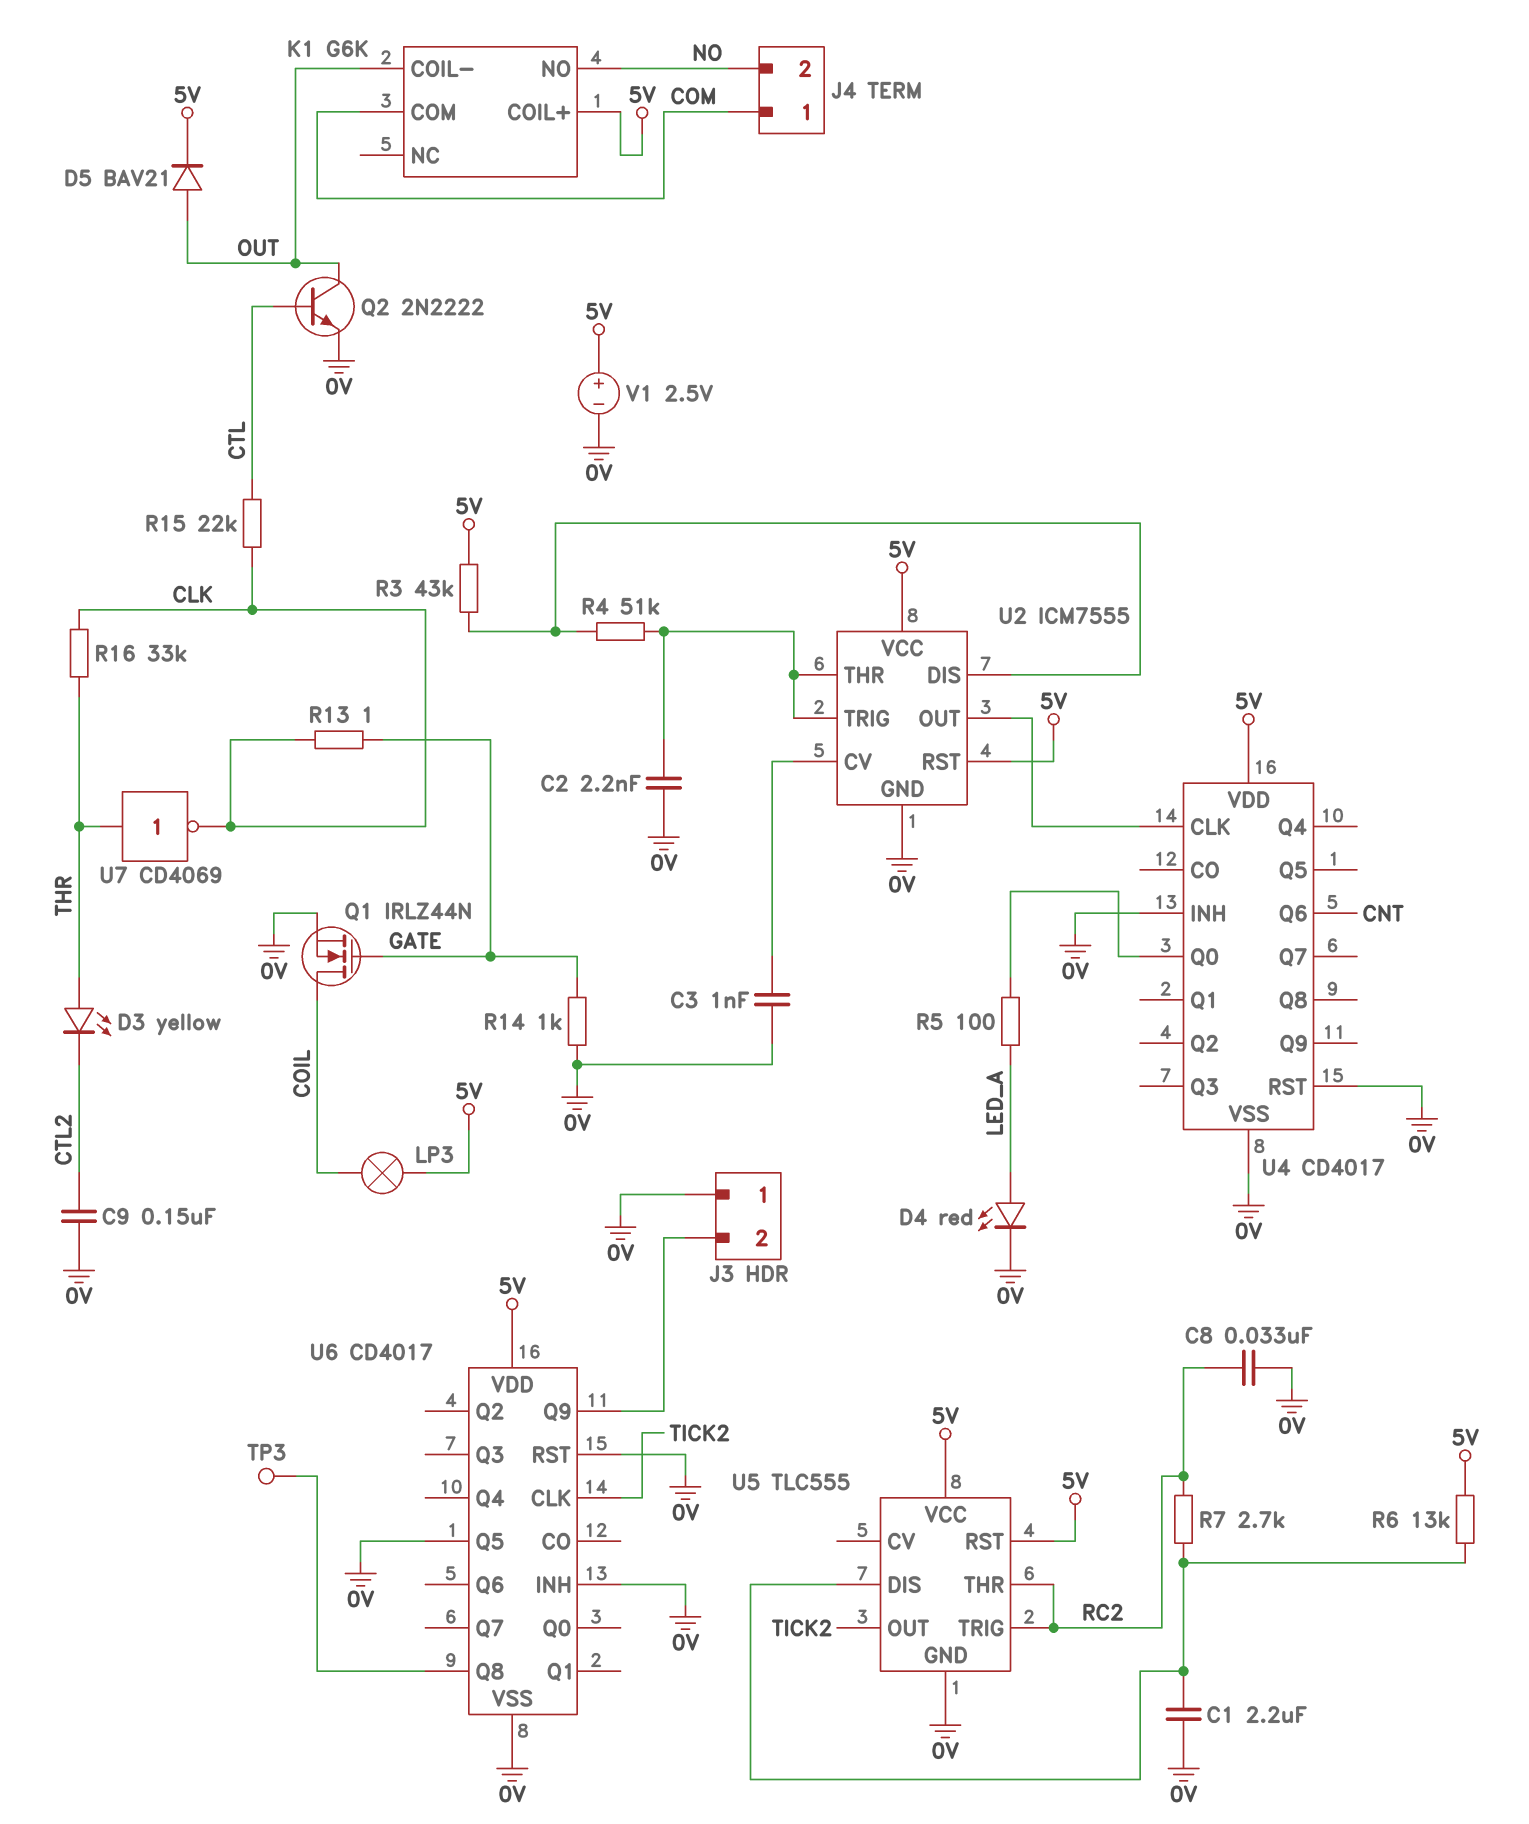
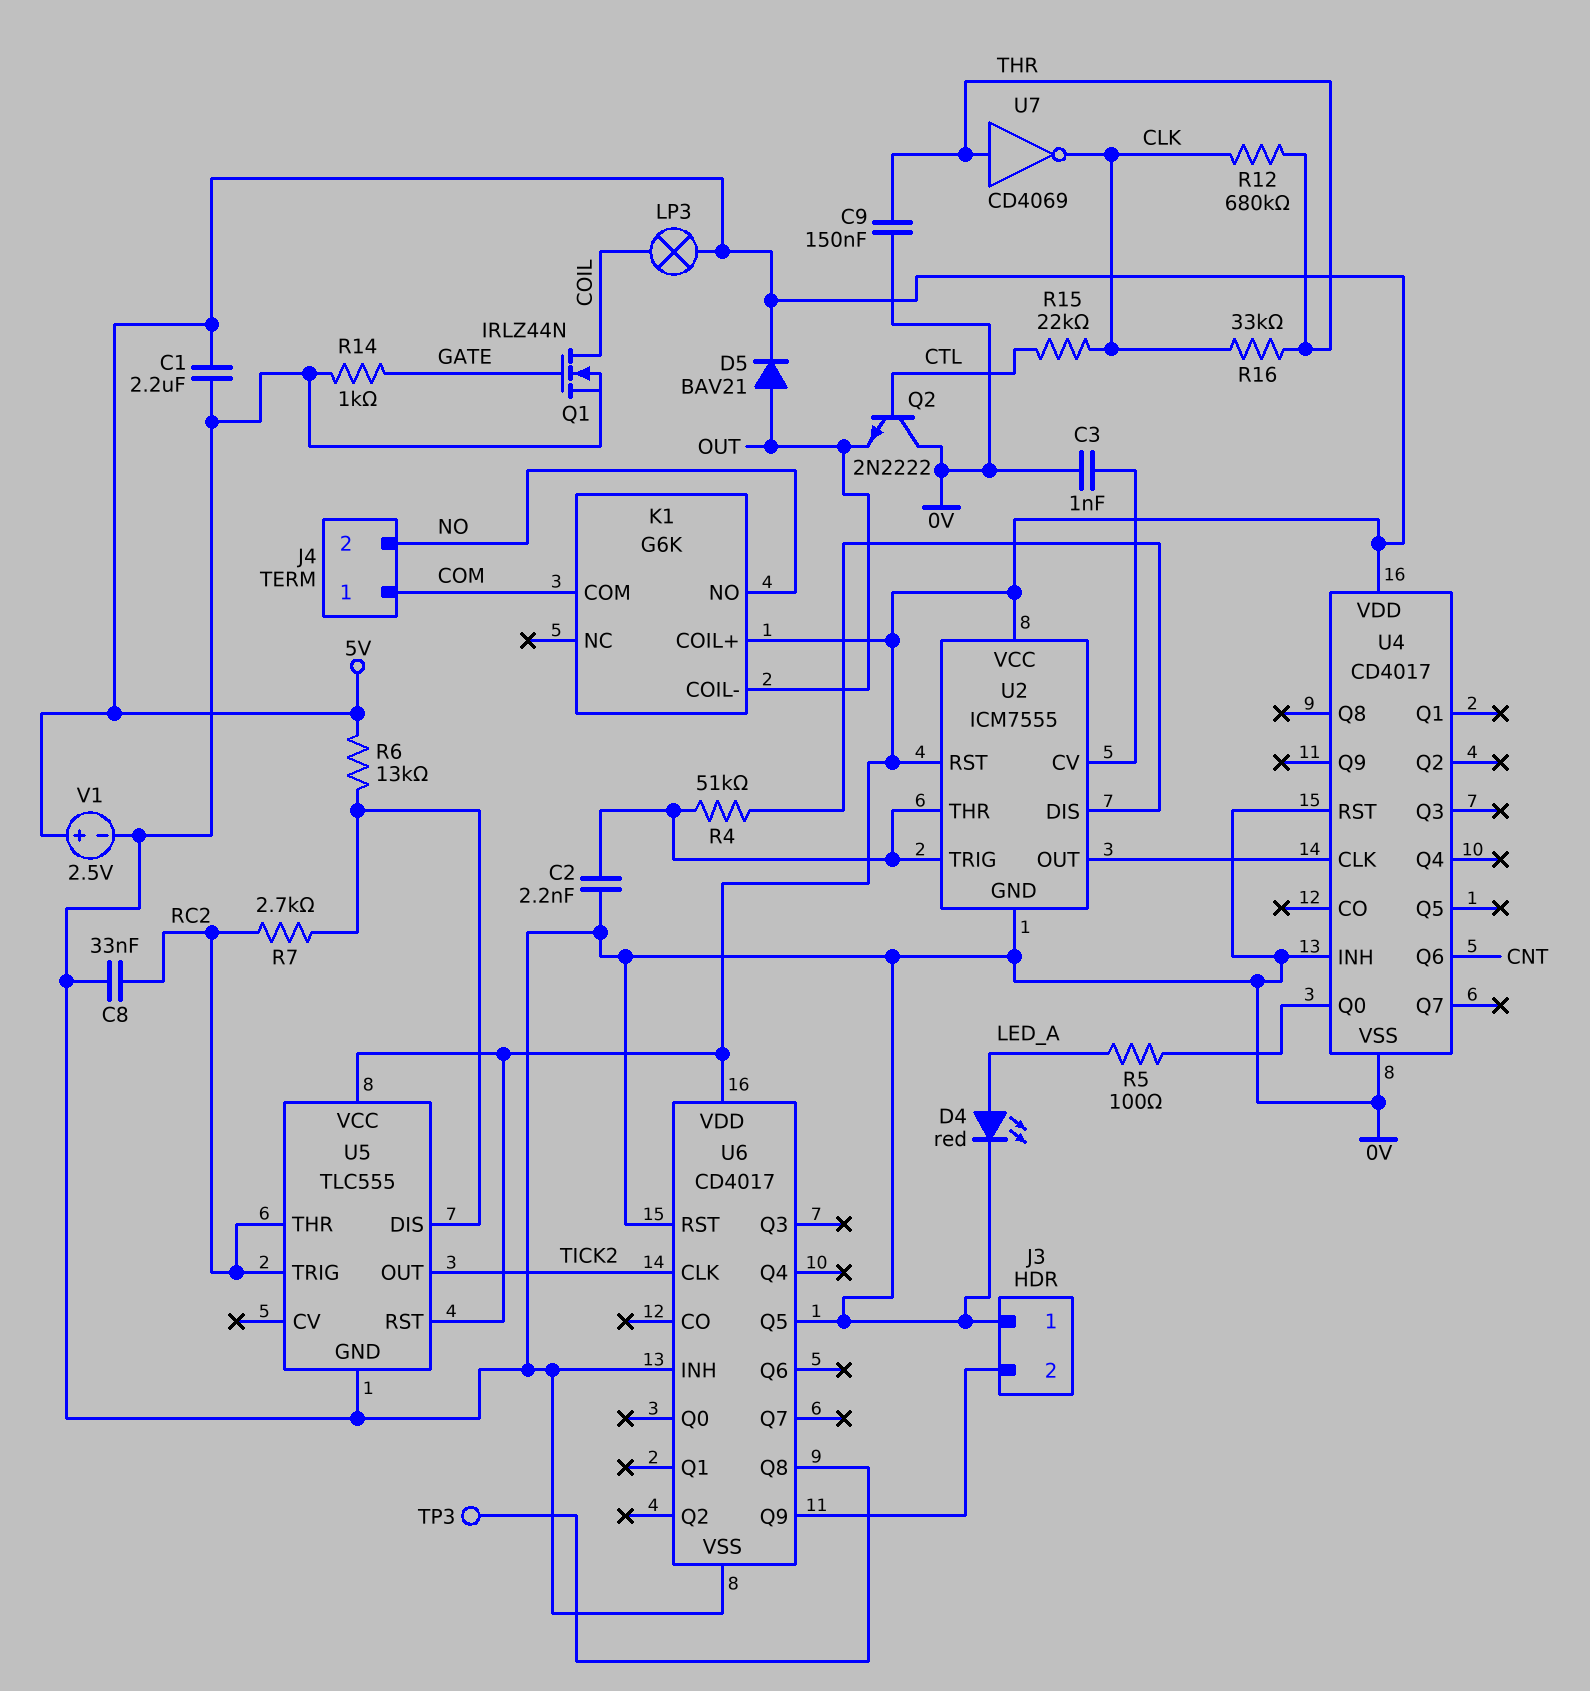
C1: 2.2uF (0V, U5/DIS) -> 2.2uF (0V, 5V)
C9: 150nF (0V, CTL2) -> 150nF (0V, THR)
D3: LED yellow (A THR, K CTL2) -> none
Q2: NPN 2N2222 (B CTL, C OUT, E 0V) -> NPN 2N2222 (B CTL, C 0V, E OUT)
R3: 43k (5V, U2/DIS) -> none
R12: none -> 680k (CLK, THR)
R13: 1 (CLK, GATE) -> none

